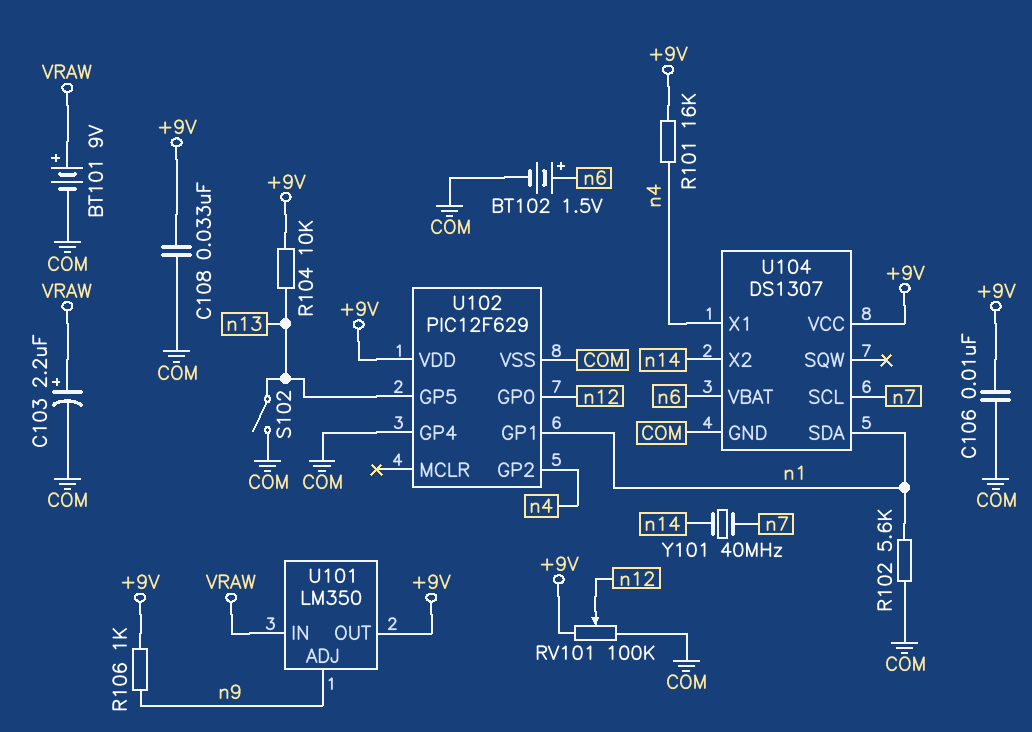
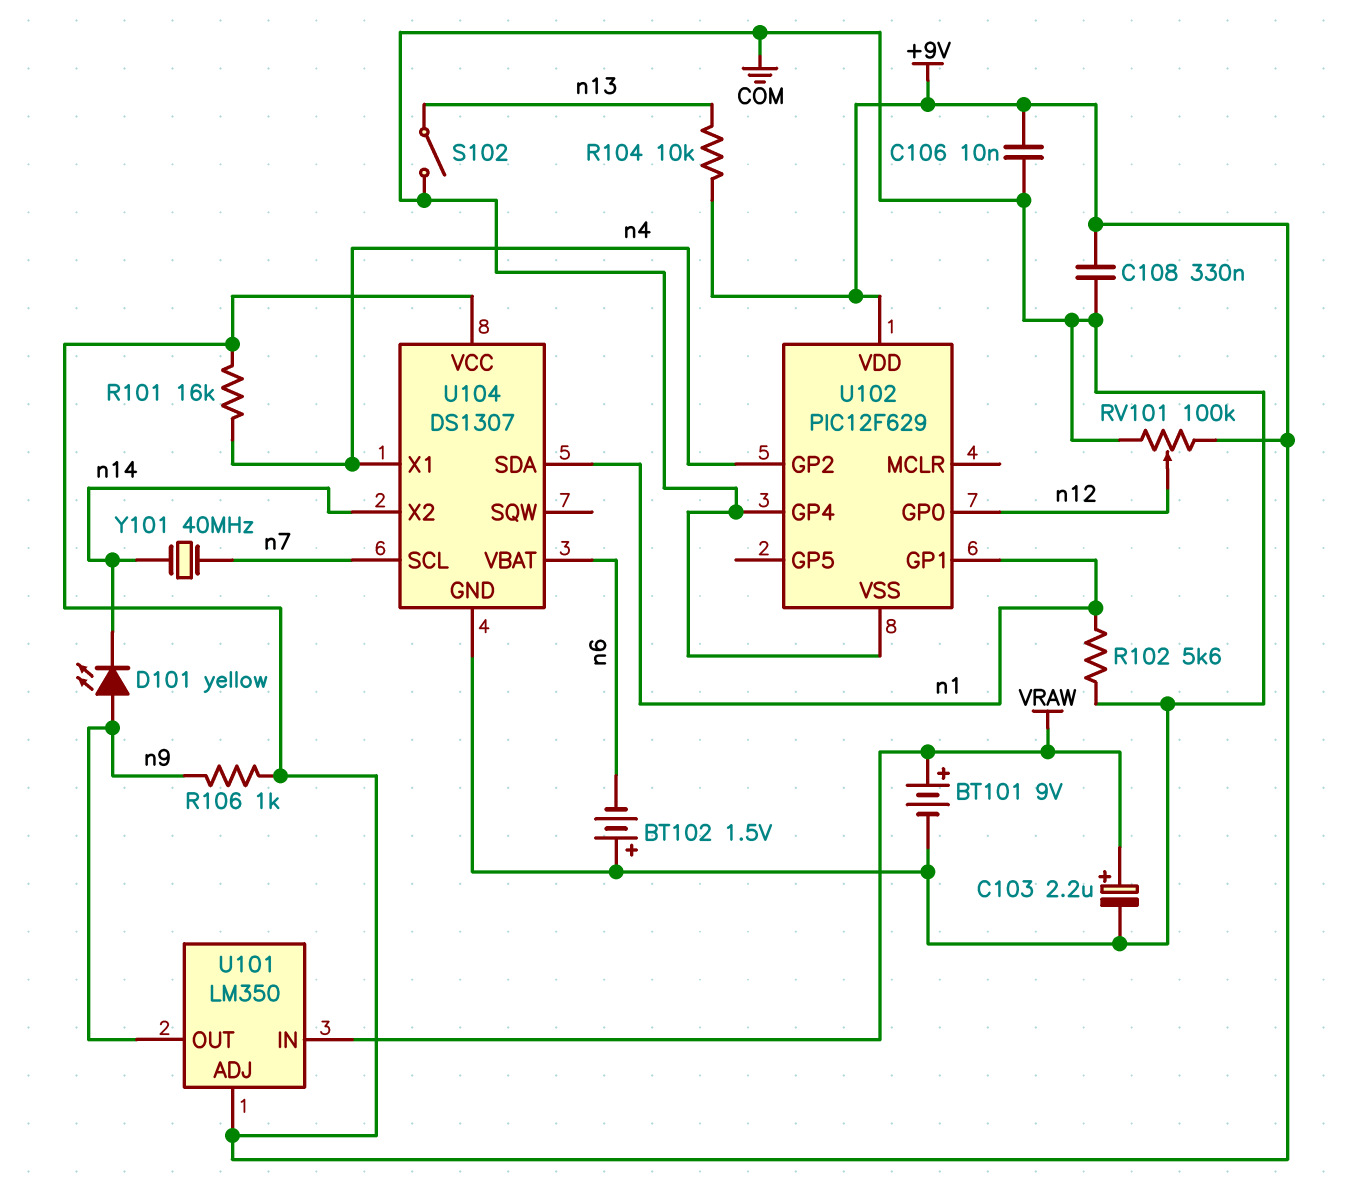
BT102: 1.5V (plus n6, minus COM) -> 1.5V (plus COM, minus n6)
C108: 33nF (+9V, COM) -> 330nF (+9V, COM)
D101: none -> LED yellow (A n9, K n14)
U101 pin ADJ: n9 -> +9V
U101 pin OUT: +9V -> n9
U102 pin GP5: n13 -> none

